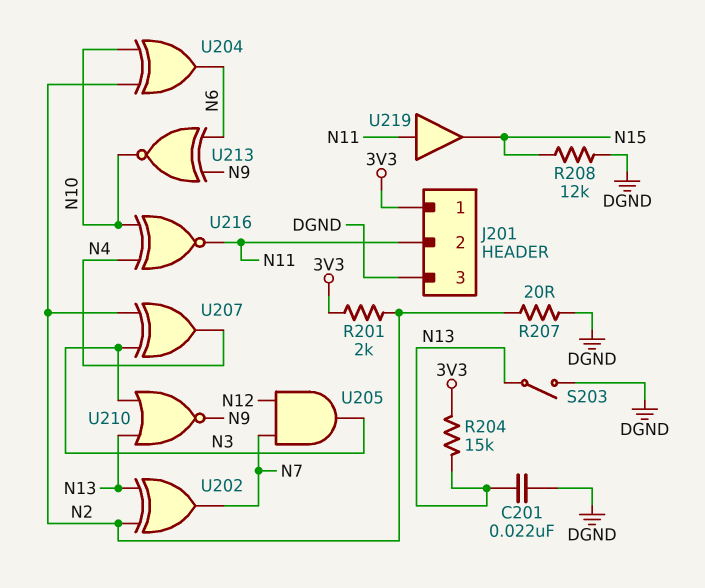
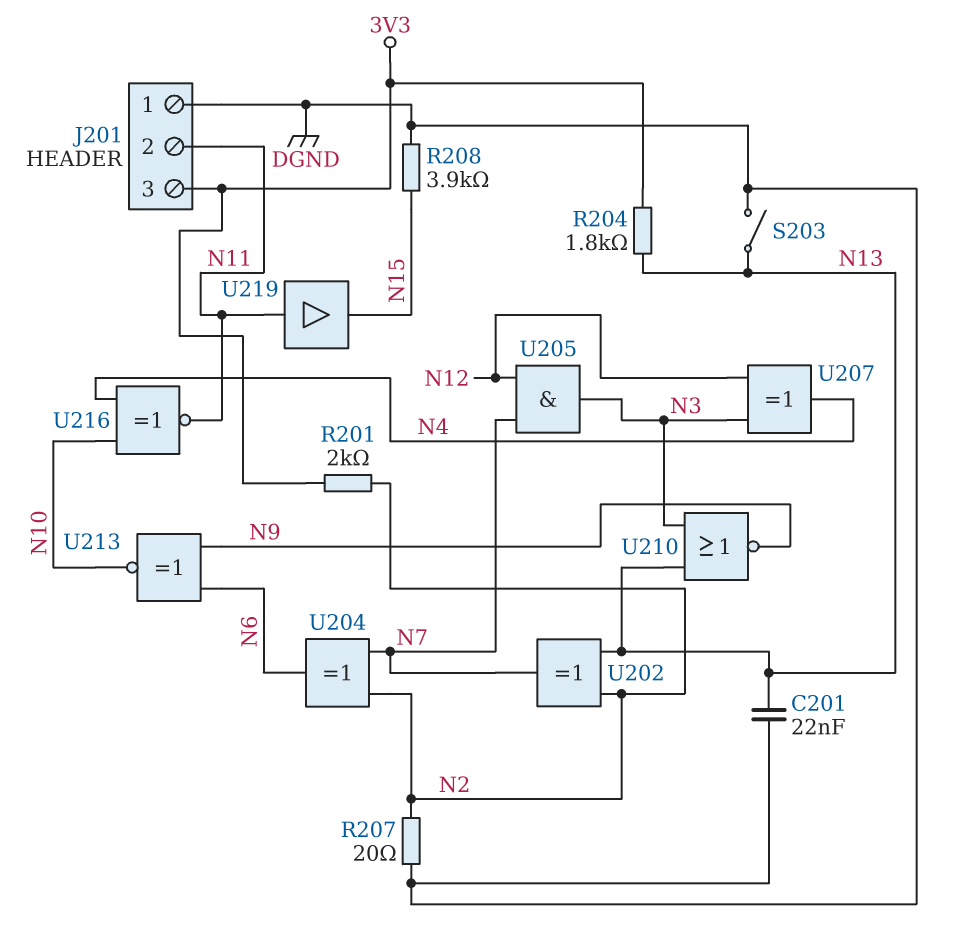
J201 pin 1: 3V3 -> DGND
J201 pin 3: DGND -> 3V3
R204: 15k (3V3, N13) -> 1.8k (3V3, N13)
R208: 12k (DGND, N15) -> 3.9k (DGND, N15)
U204: XOR (in N2, in N10, out N6) -> XOR (in N2, in N7, out N6)
U207: XOR (in N2, in N3, out N4) -> XOR (in N3, in N12, out N4)

